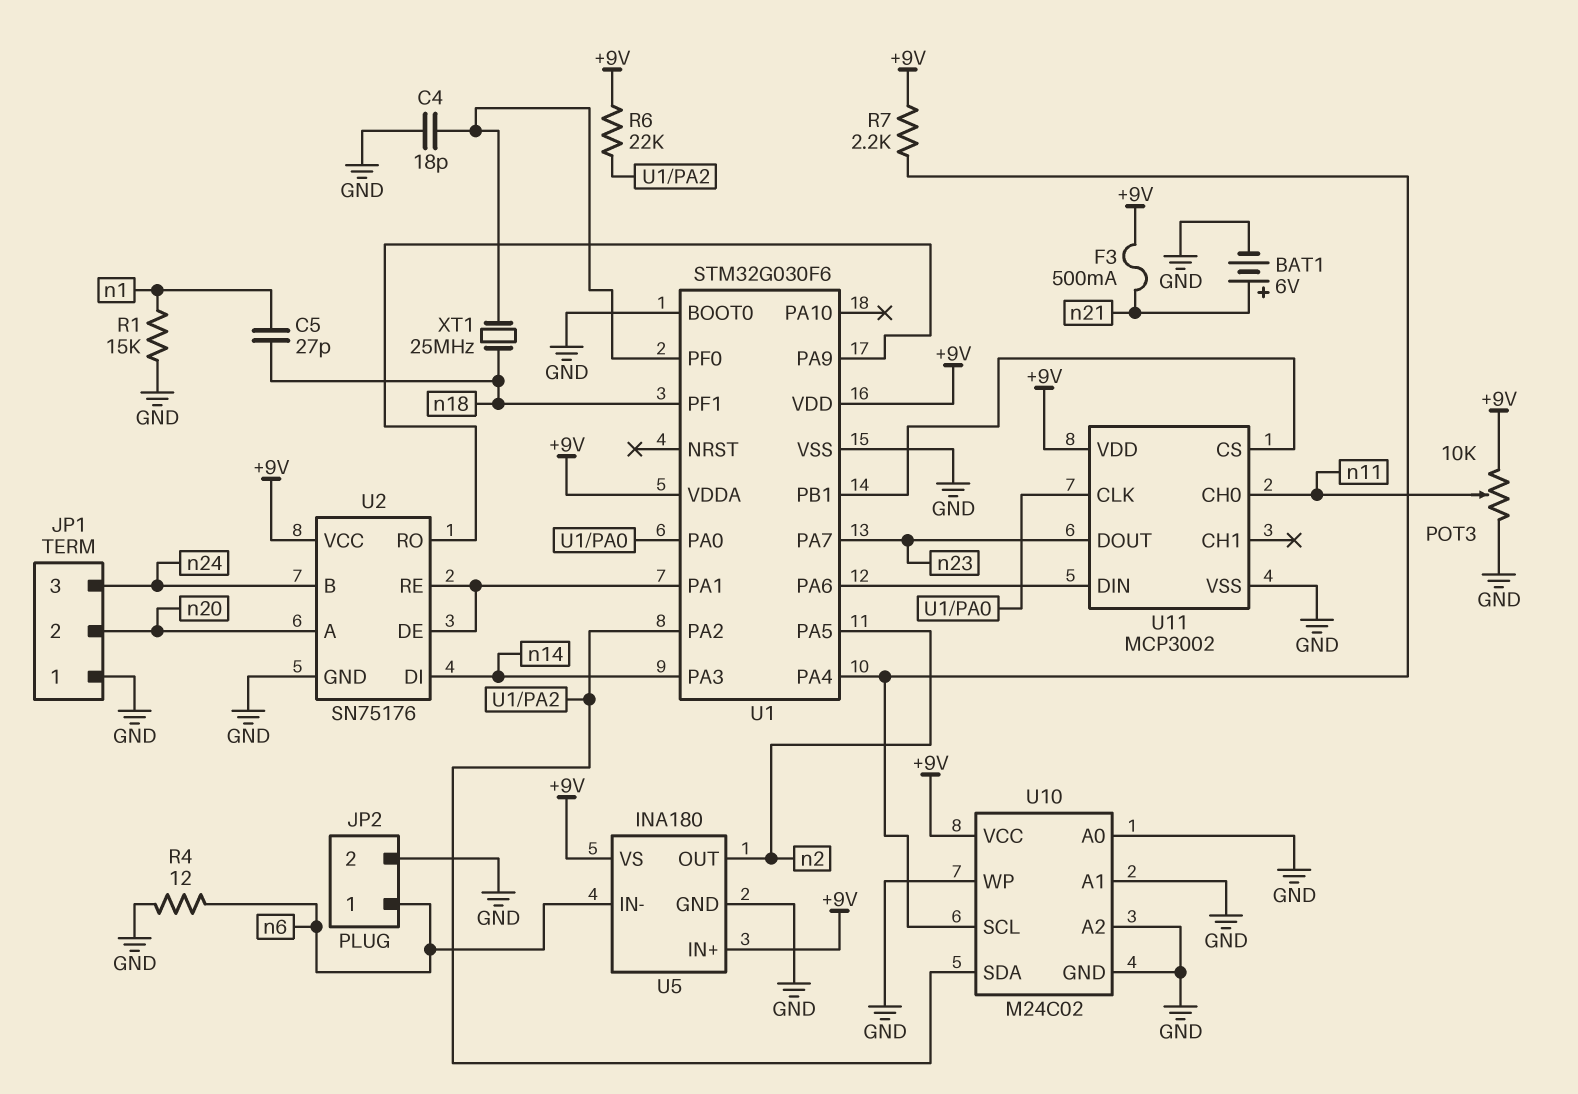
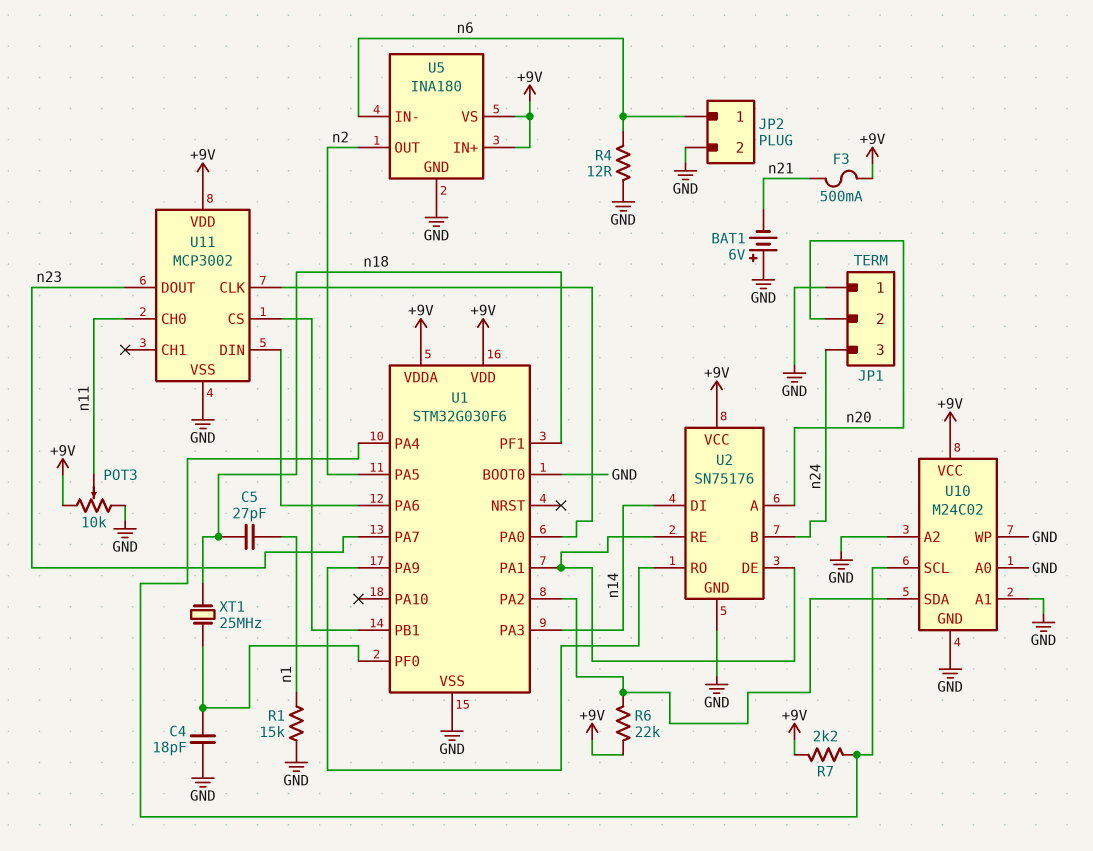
BAT1: 6V (plus n21, minus GND) -> 6V (plus GND, minus n21)

